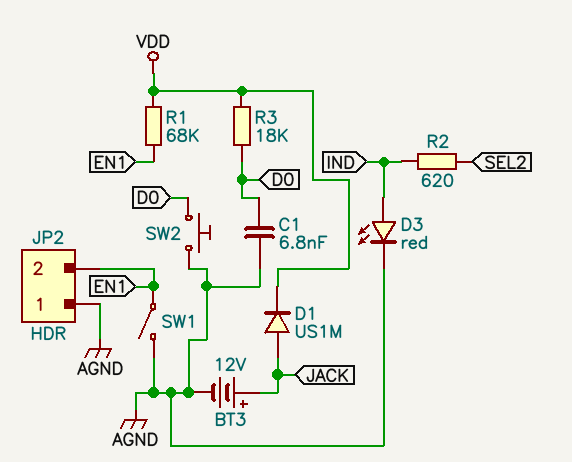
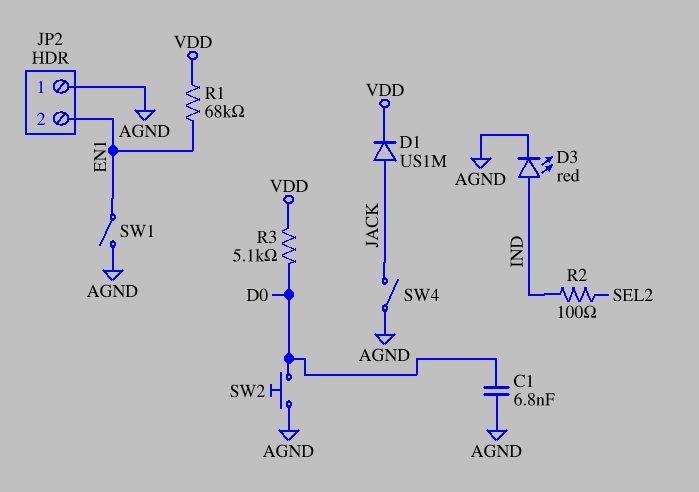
BT3: 12V (plus JACK, minus AGND) -> none
R2: 620 (IND, SEL2) -> 100 (IND, SEL2)
R3: 18k (D0, VDD) -> 5.1k (D0, VDD)
SW4: none -> switch (AGND, JACK)

